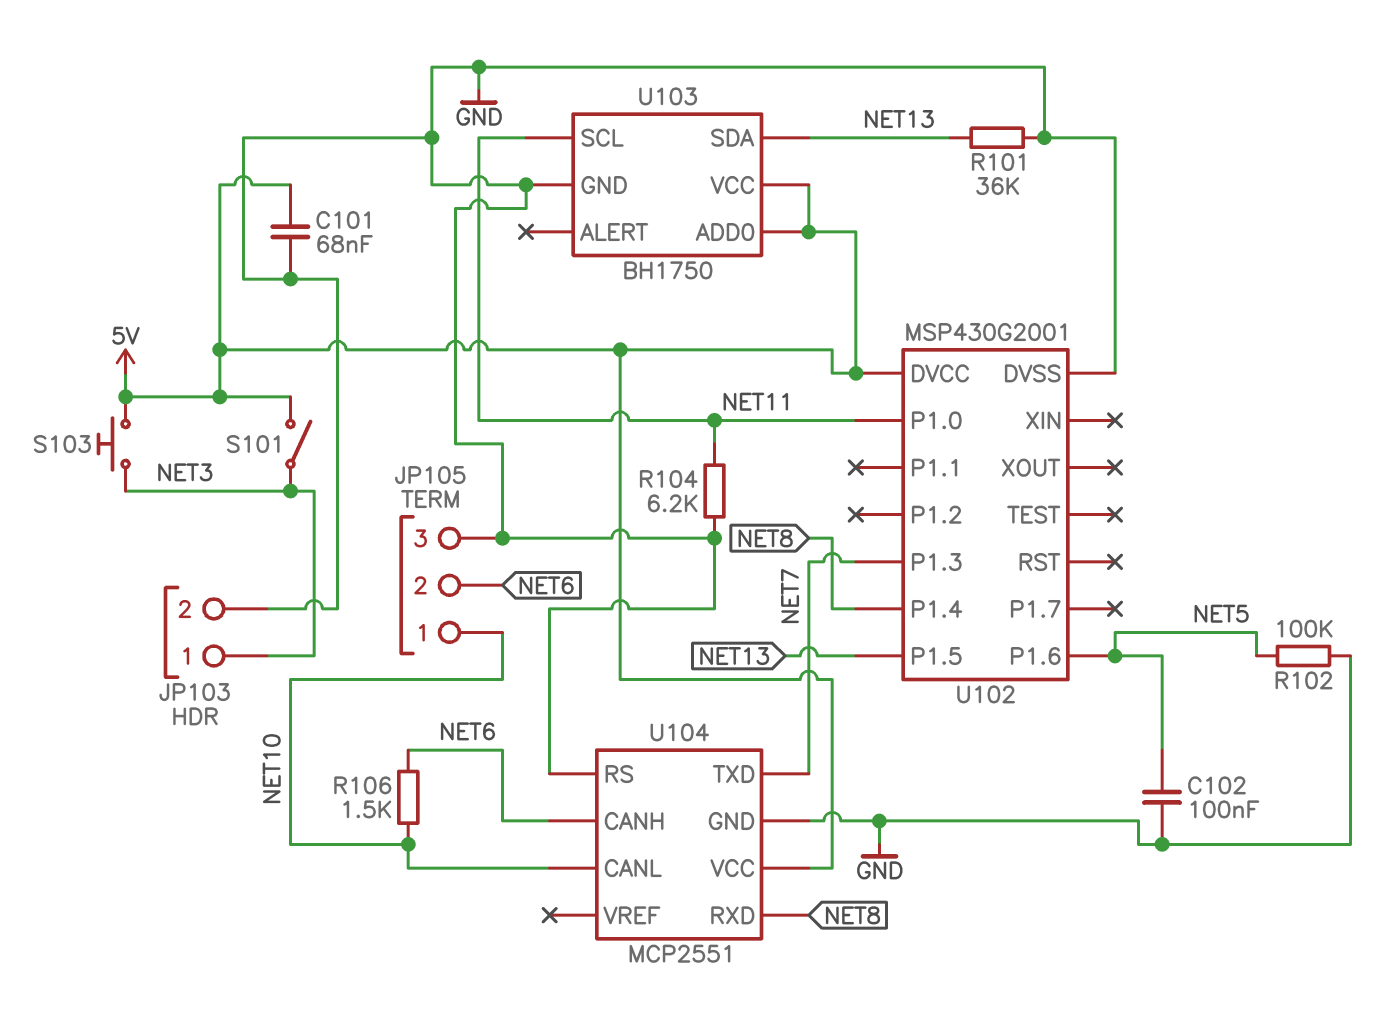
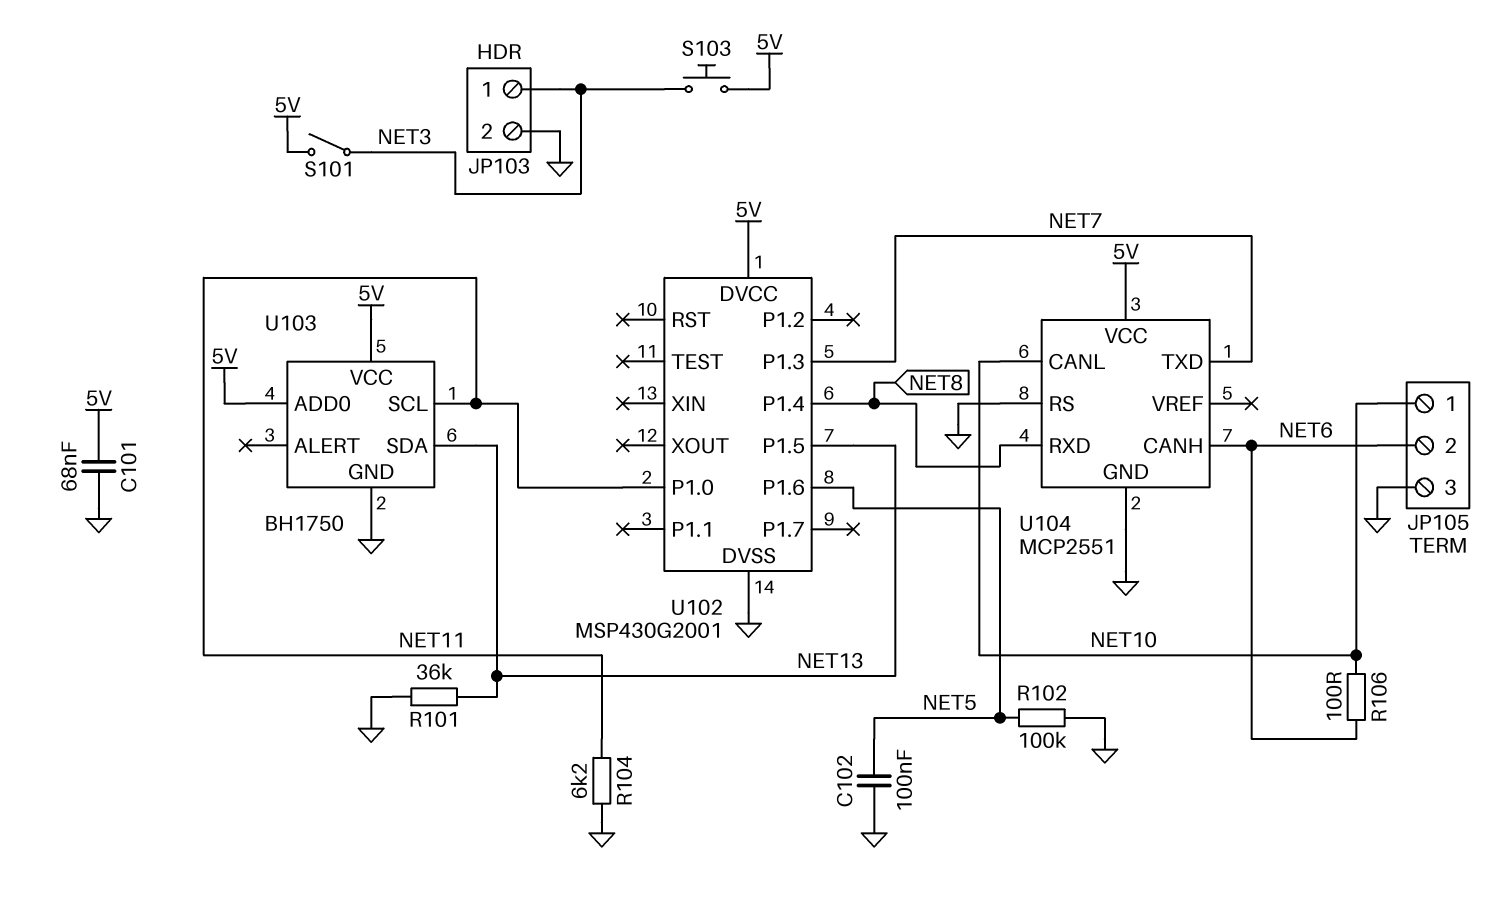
R106: 1.5k (NET6, NET10) -> 100 (NET6, NET10)

